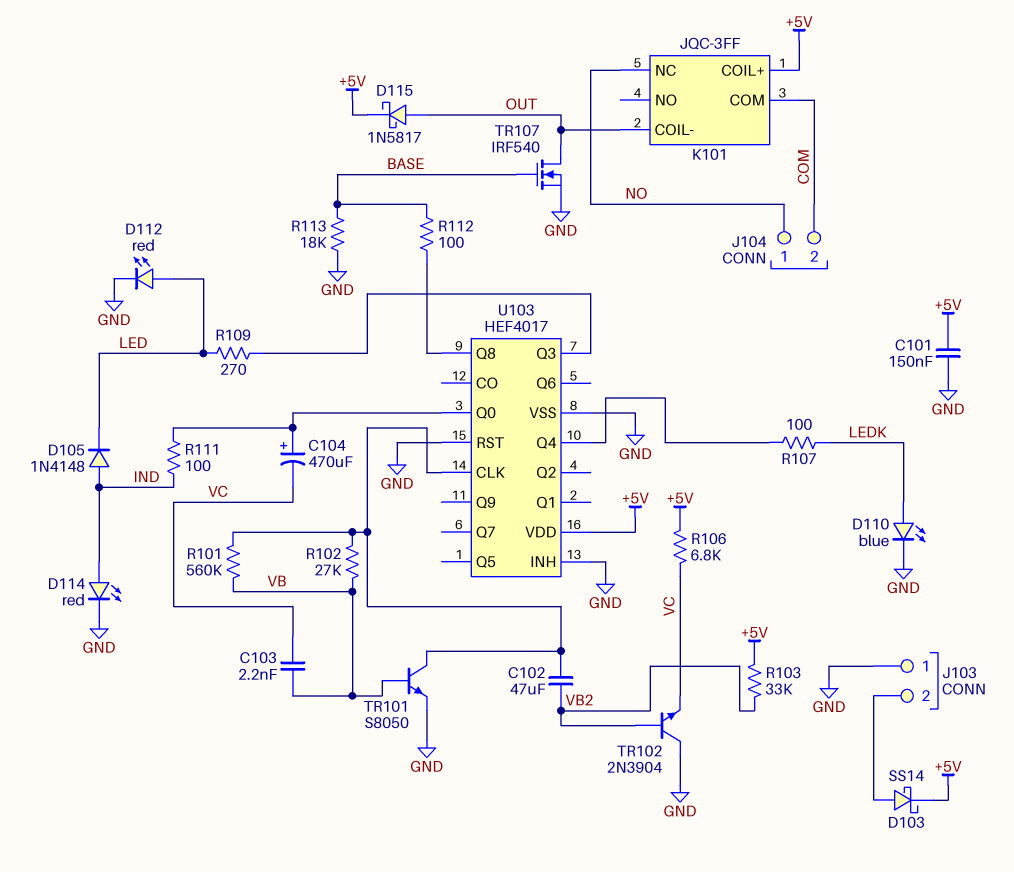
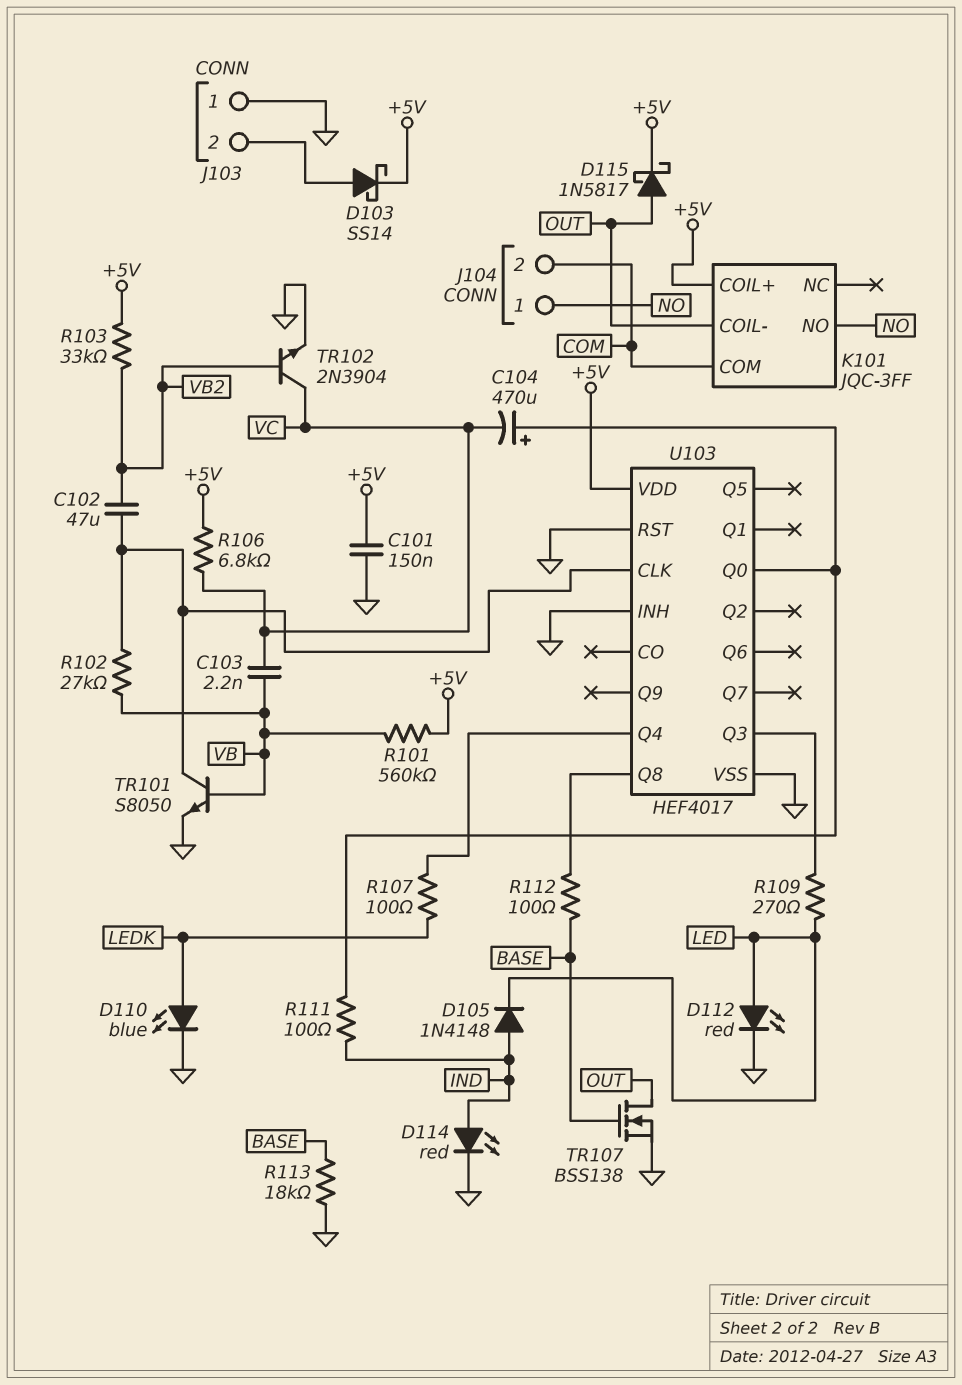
K101 pin NC: NO -> none
K101 pin NO: none -> NO
R101: 560k (U103/CLK, VB) -> 560k (+5V, VB)
TR102: NPN 2N3904 (B VB2, C GND, E VC) -> NPN 2N3904 (B VB2, C VC, E GND)
TR107: NMOS IRF540 (G BASE, D OUT, S GND) -> NMOS BSS138 (G BASE, D OUT, S GND)

